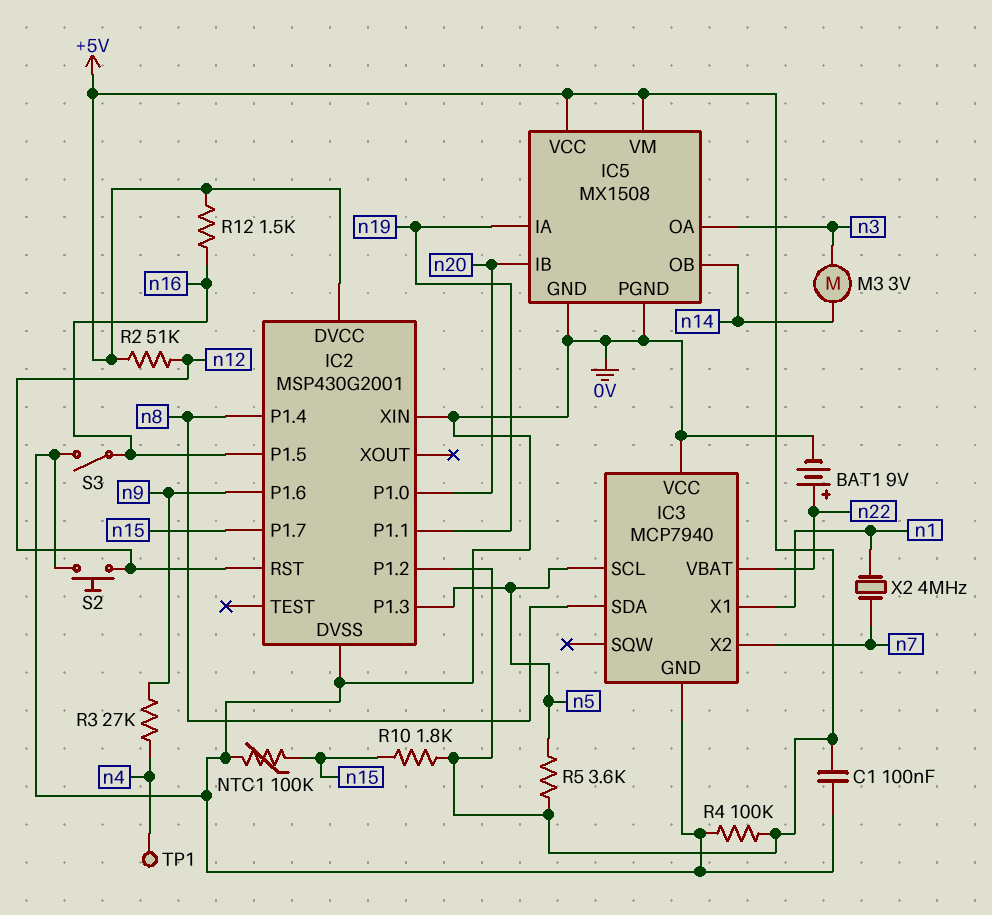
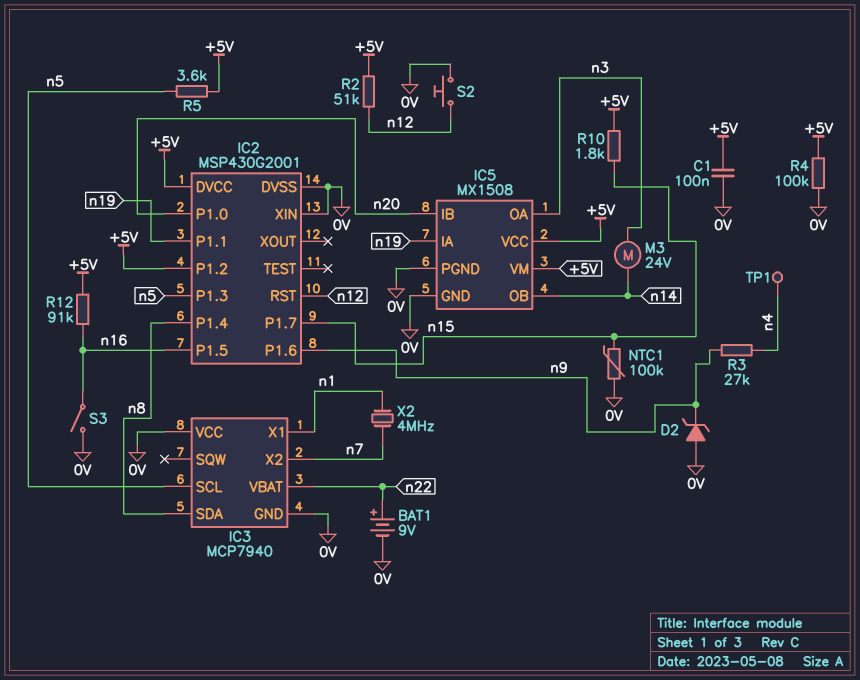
D2: none -> zener (A 0V, K n9)
M3: motor 3V (n3, n14) -> motor 24V (n3, n14)
R12: 1.5k (+5V, n16) -> 91k (+5V, n16)

